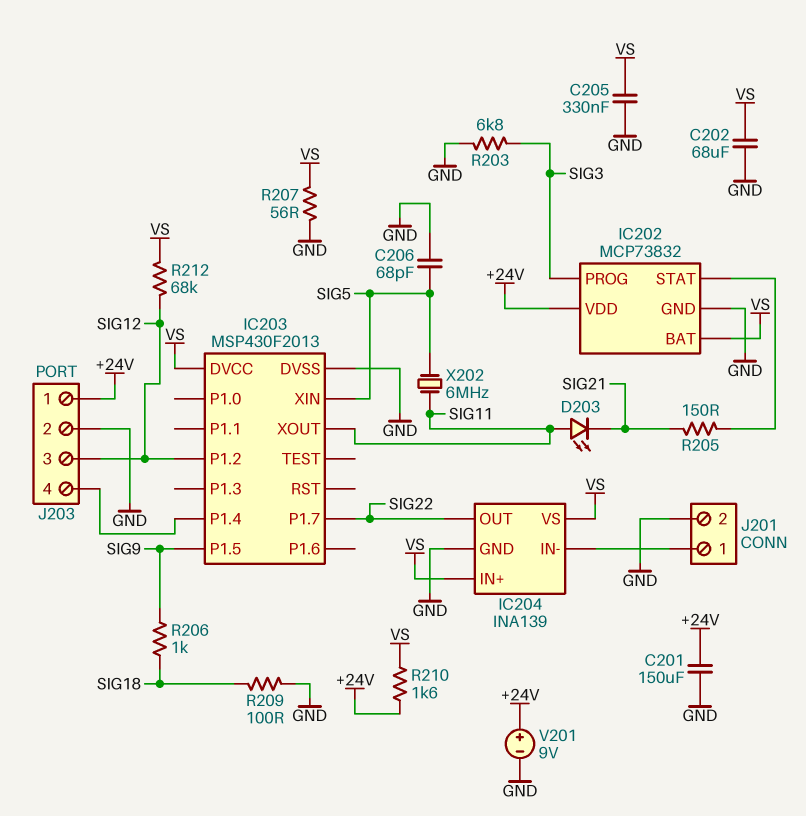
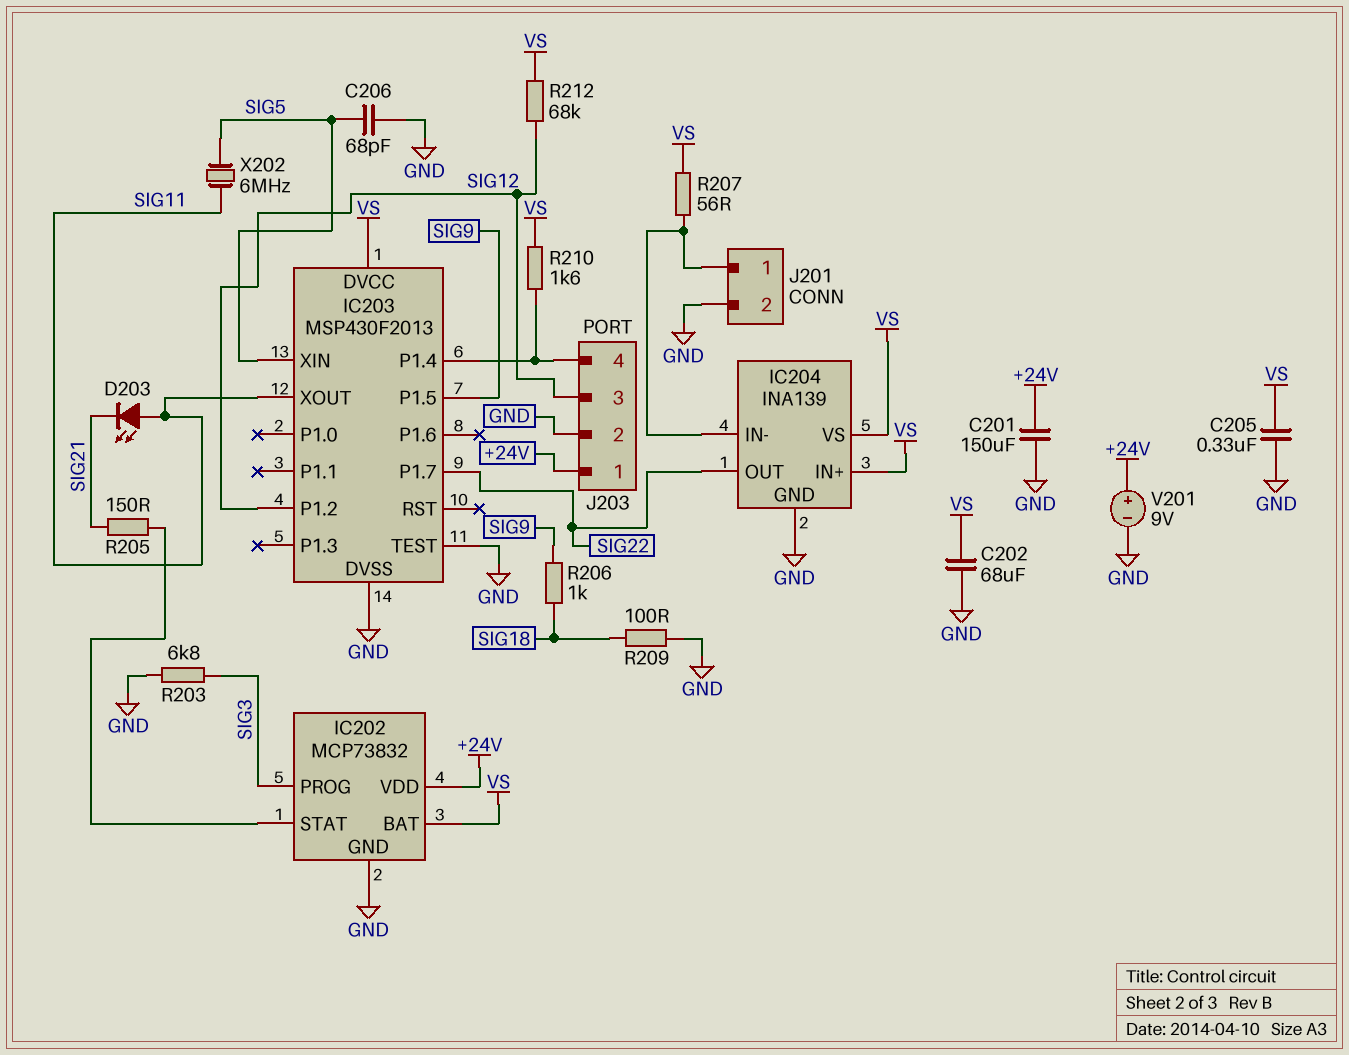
IC203 pin TEST: none -> GND
R207: 56 (GND, VS) -> 56 (IC204/IN-, VS)
R210: 1.6k (+24V, VS) -> 1.6k (IC203/P1.4, VS)

